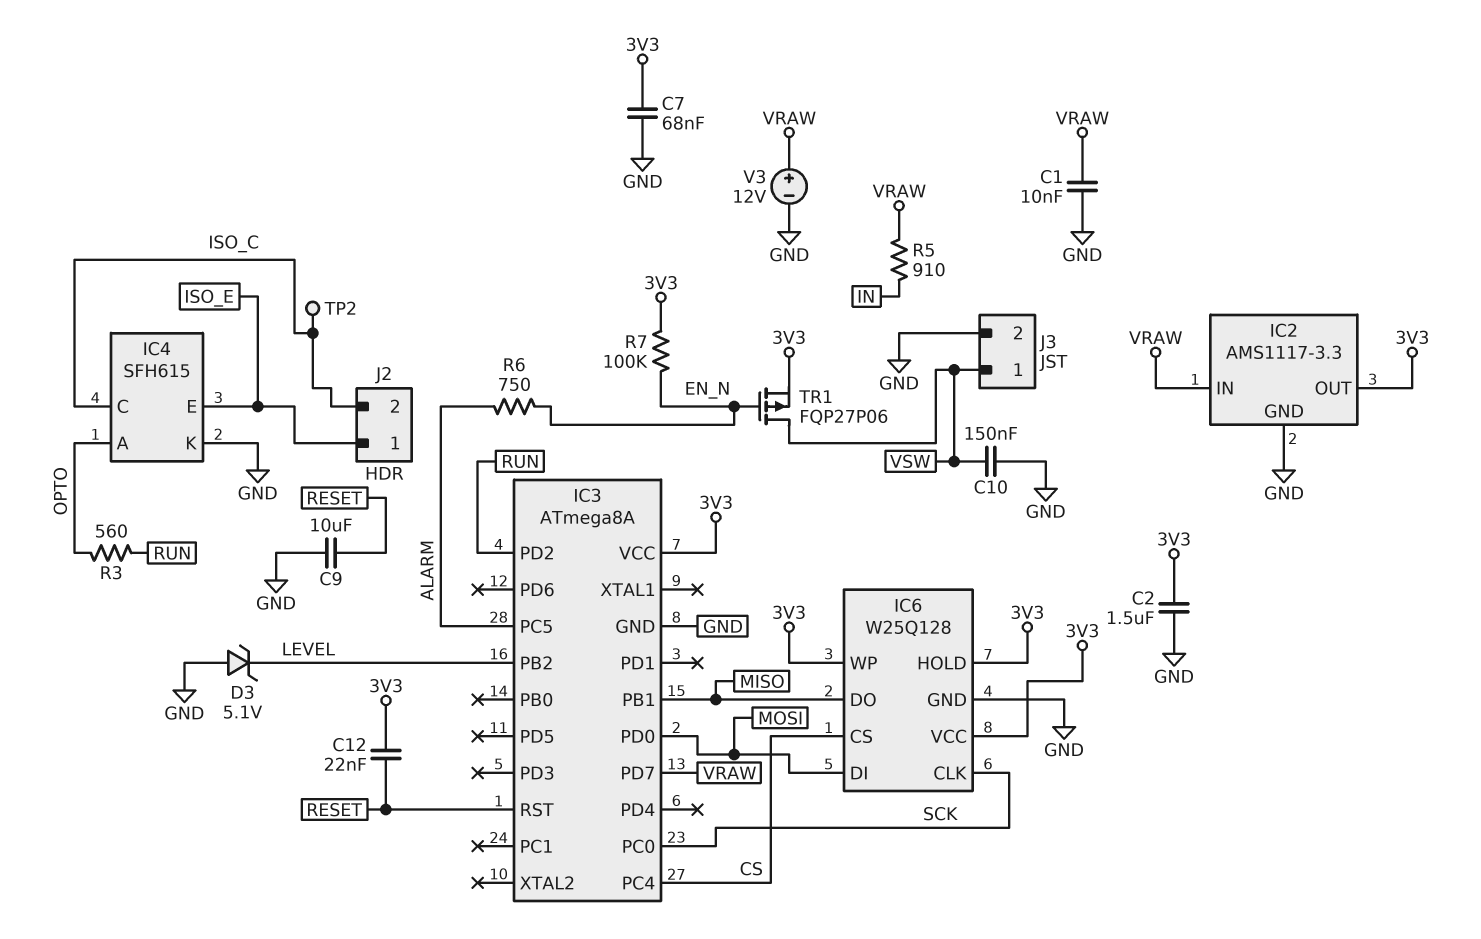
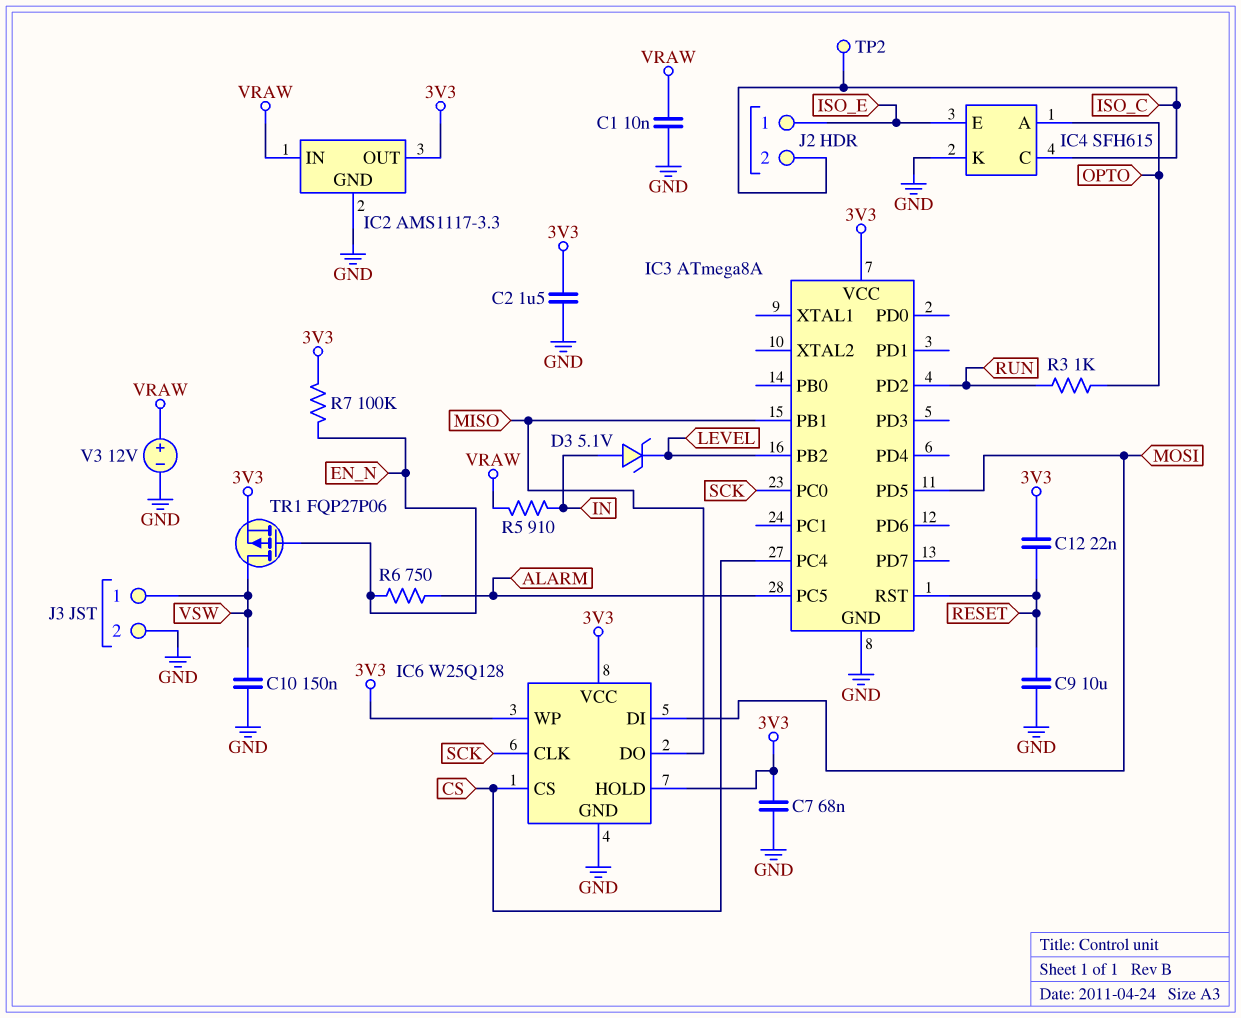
D3: zener 5.1V (A GND, K LEVEL) -> zener 5.1V (A IN, K LEVEL)
IC3 pin PD0: MOSI -> none
IC3 pin PD5: none -> MOSI
IC3 pin PD7: VRAW -> none
R3: 560 (OPTO, RUN) -> 1k (OPTO, RUN)

